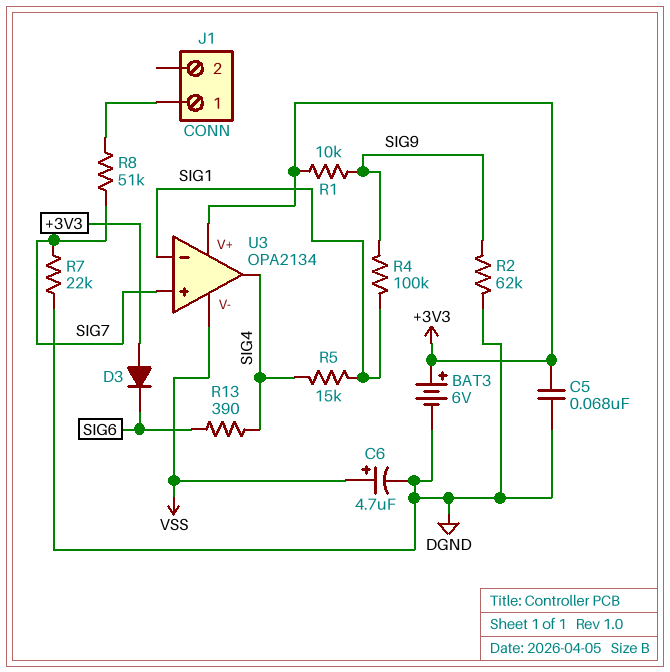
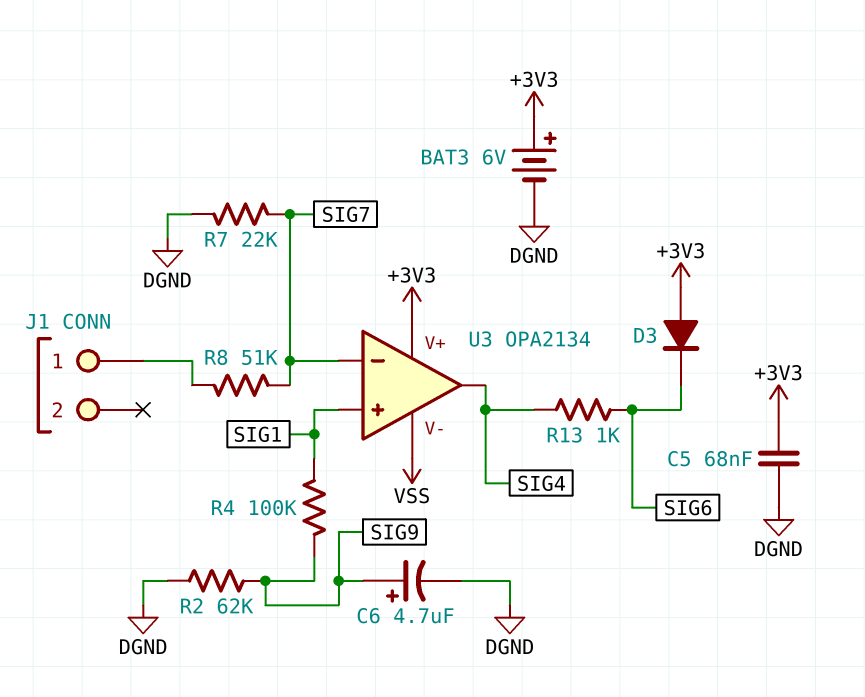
C6: 4.7uF (plus VSS, minus DGND) -> 4.7uF (plus SIG9, minus DGND)
R1: 10k (+3V3, SIG9) -> none
R5: 15k (SIG1, SIG4) -> none
R13: 390 (SIG4, SIG6) -> 1k (SIG4, SIG6)
U3 pin in+: SIG7 -> SIG1
U3 pin in-: SIG1 -> SIG7

